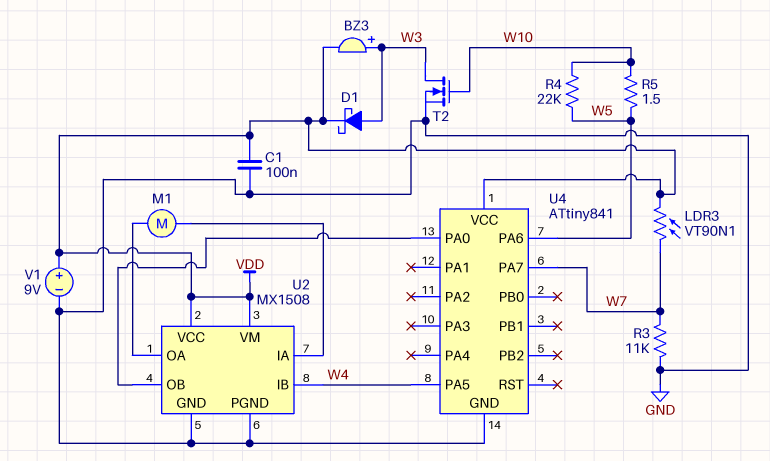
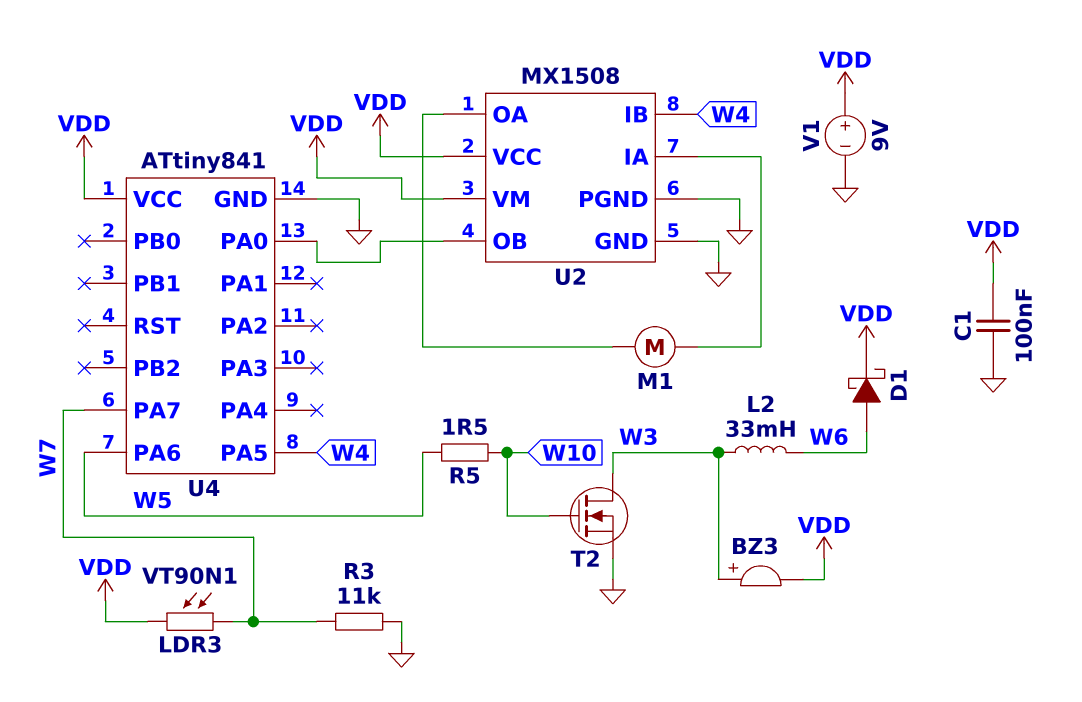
D1: schottky (A W3, K VDD) -> schottky (A W6, K VDD)
L2: none -> 33mH (W3, W6)
R4: 22k (W5, W10) -> none

